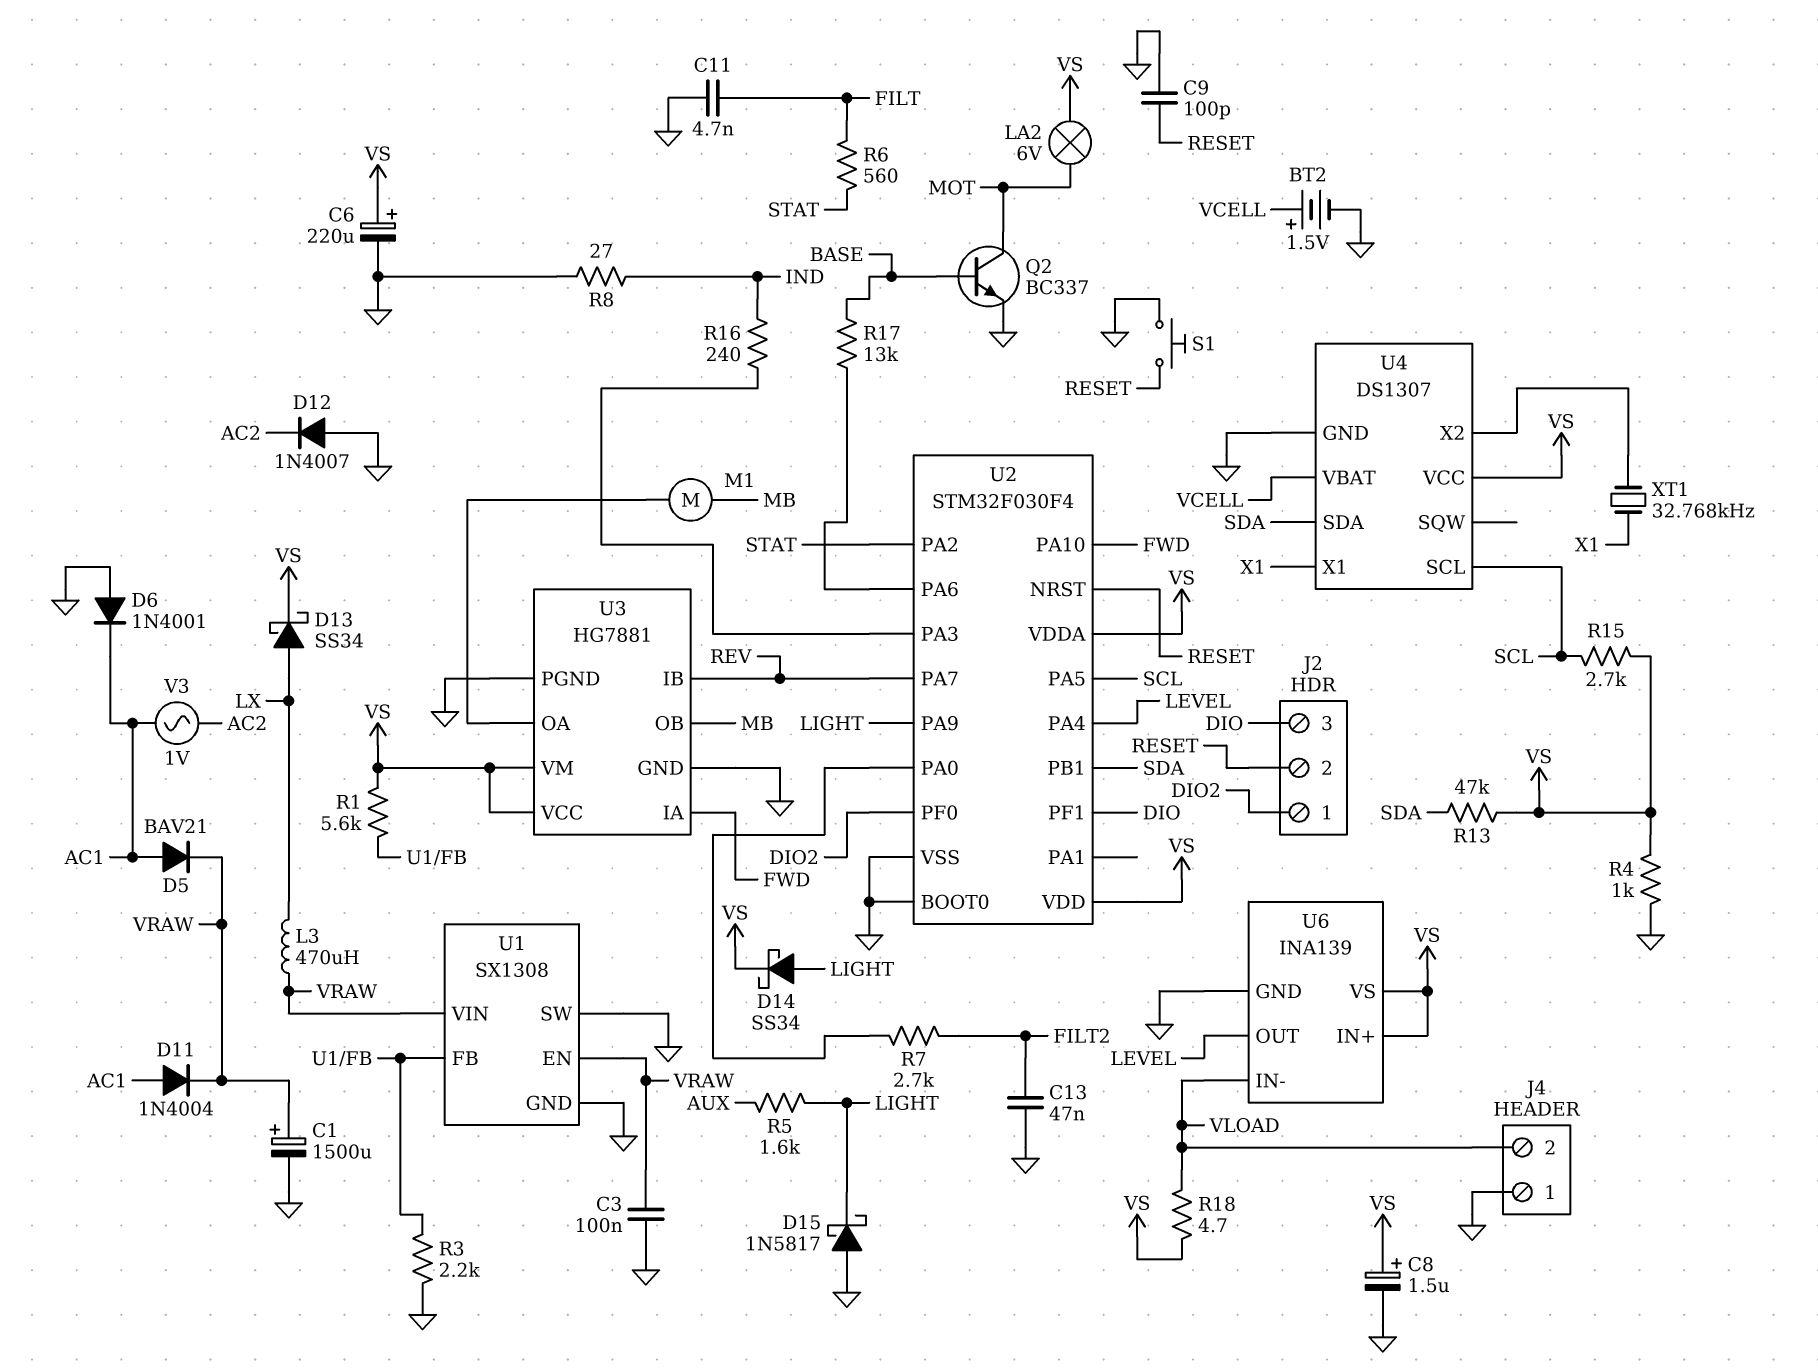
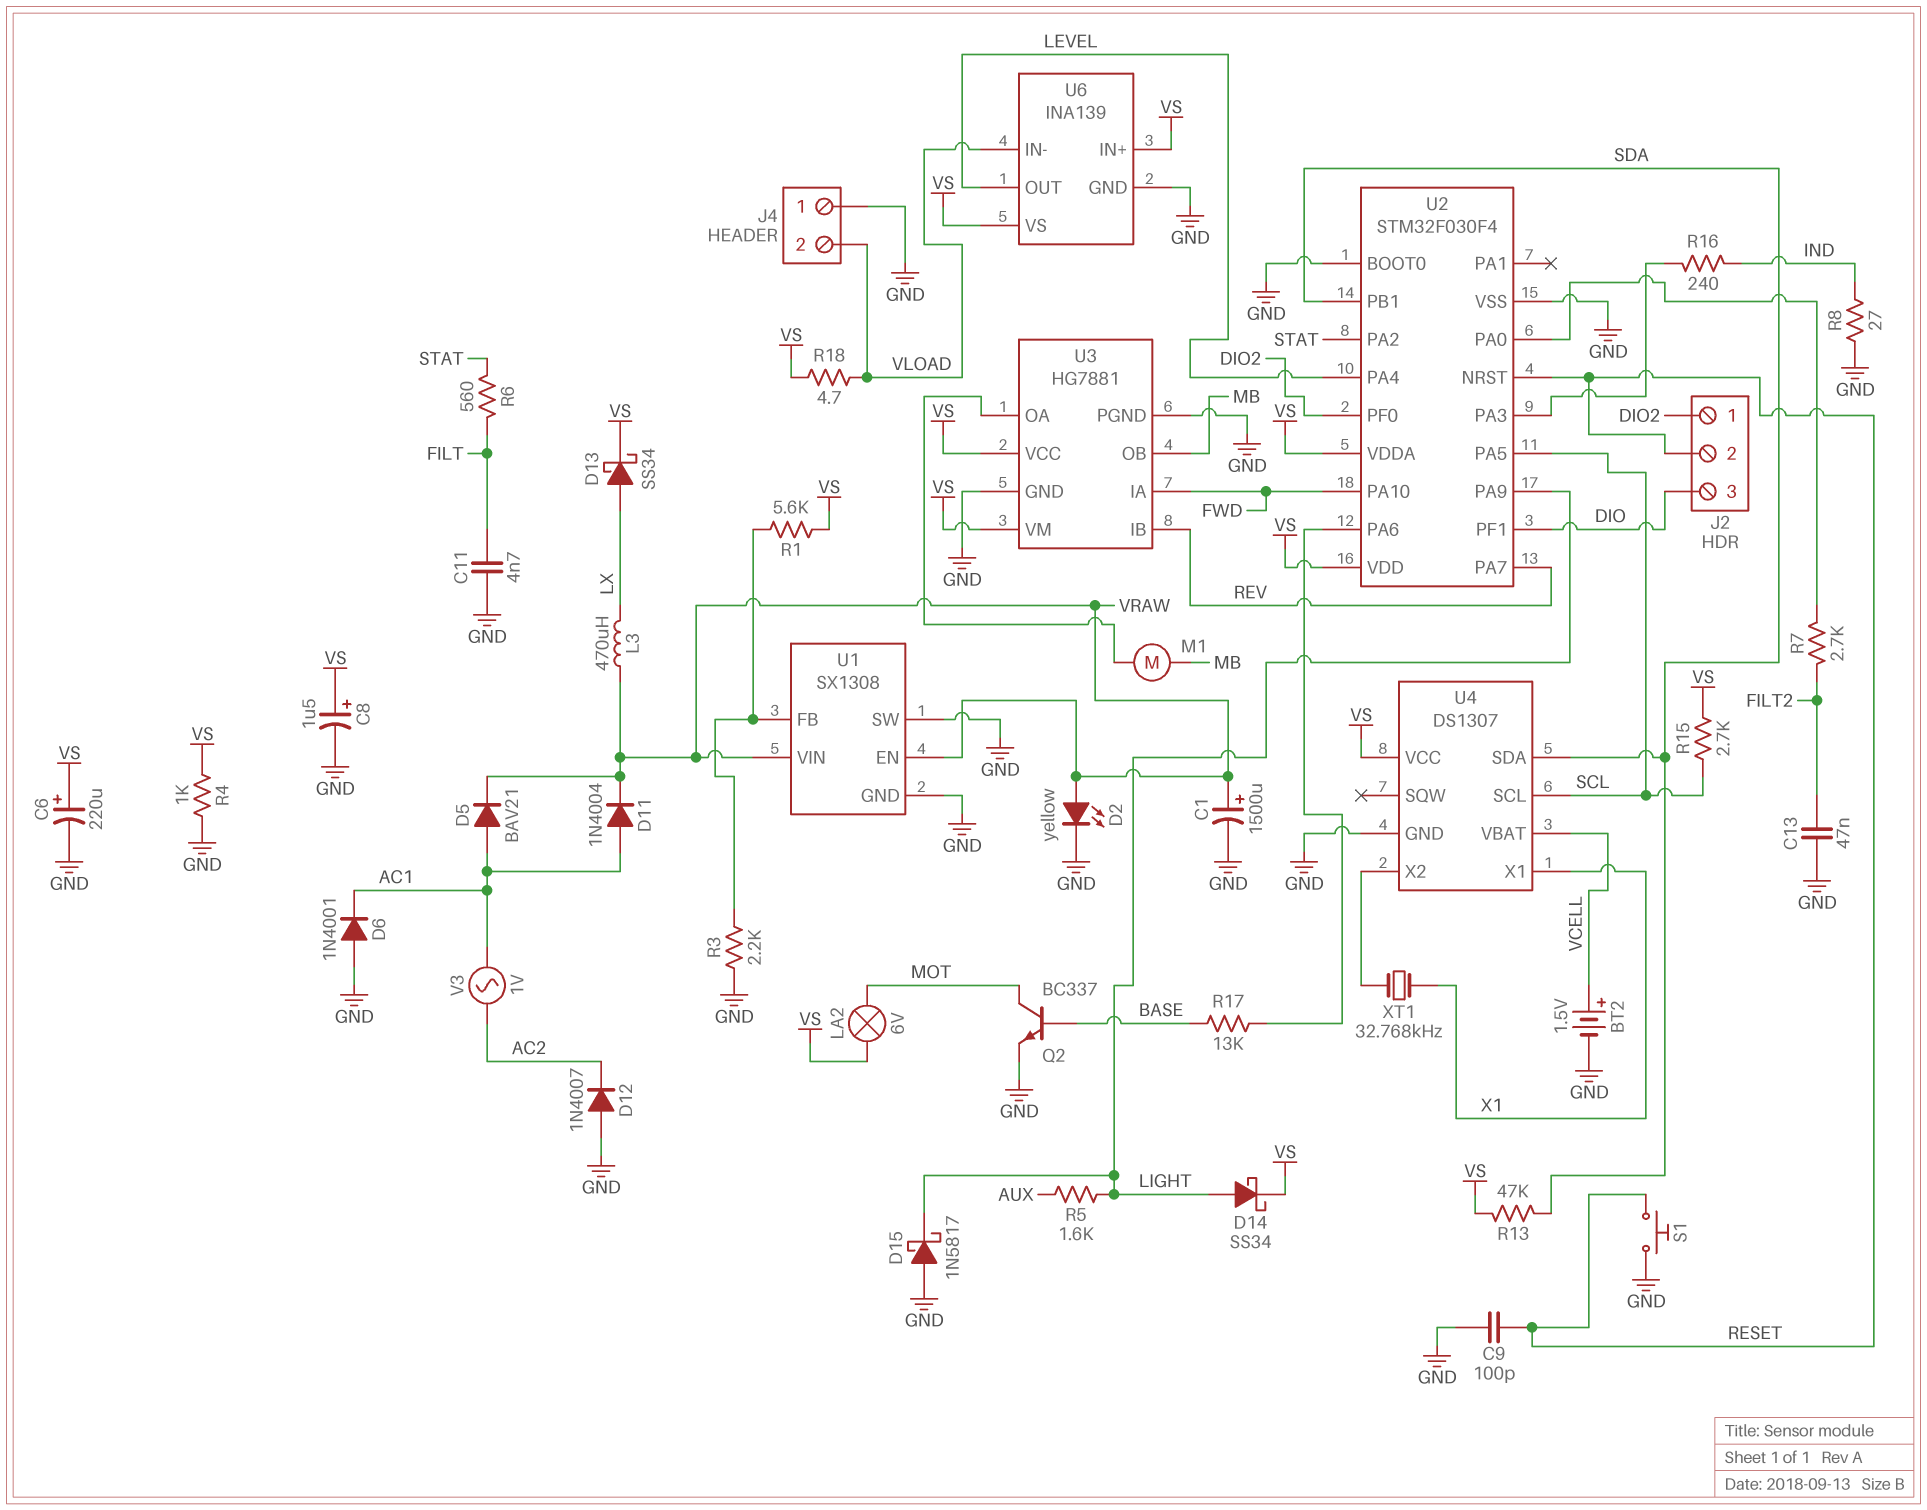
C3: 100nF (GND, VRAW) -> none
D2: none -> LED yellow (A VRAW, K GND)

